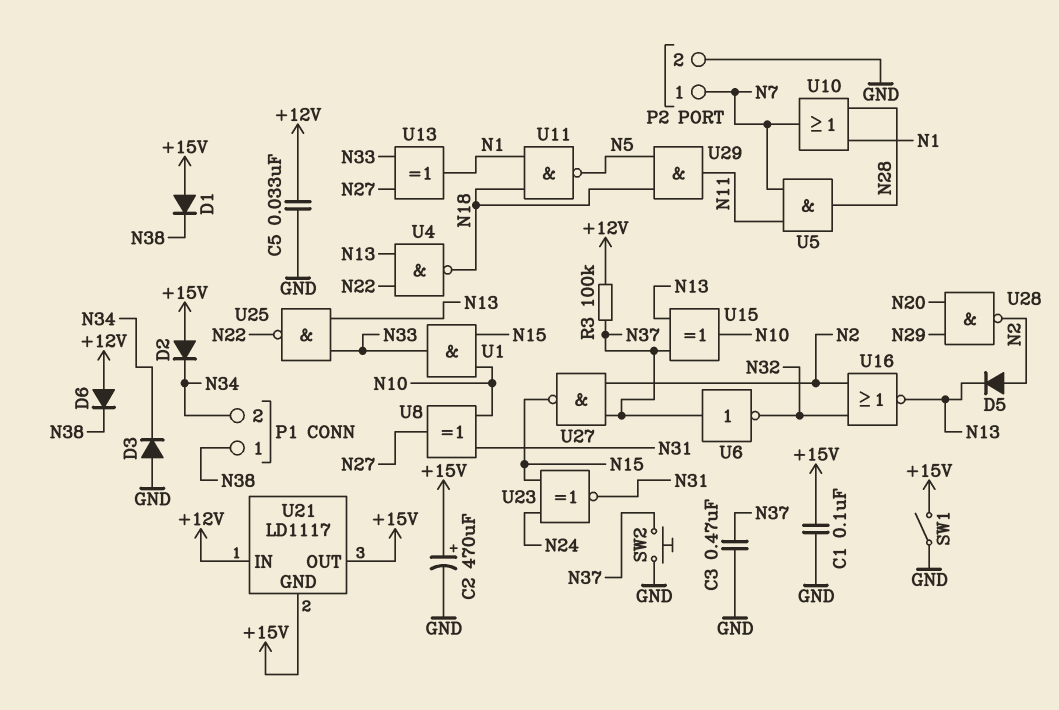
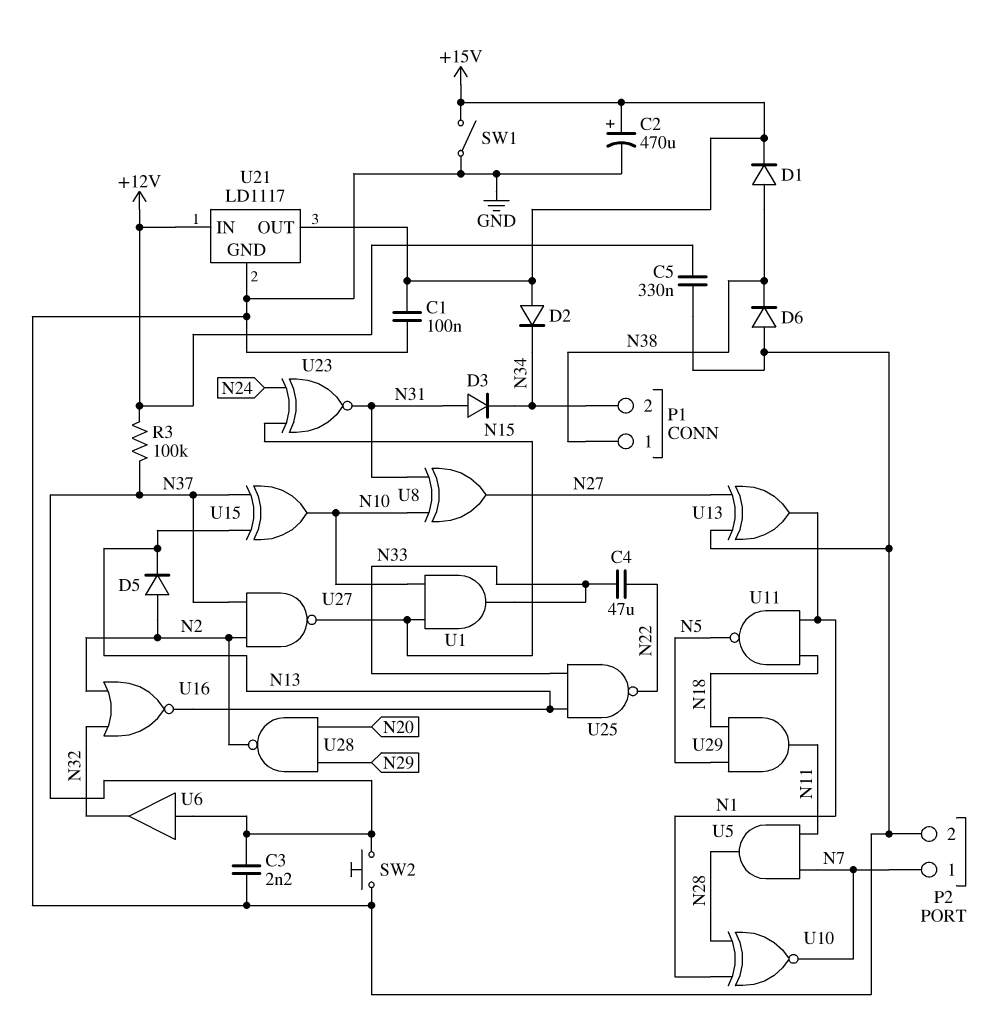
C3: 470nF (GND, N37) -> 2.2nF (GND, N37)
C4: none -> 47uF (N22, N33)
C5: 33nF (+12V, GND) -> 330nF (+12V, GND)
D1: diode (A +15V, K N38) -> diode (A N38, K +15V)
D3: diode (A GND, K N34) -> diode (A N31, K N34)
D6: diode (A +12V, K N38) -> diode (A GND, K N38)
U4: NAND (in N13, in N22, out N18) -> none
U6: NOT (in N37, out N32) -> buffer (in N37, out N32)
U10: OR (in N1, in N28, out N7) -> XNOR (in N1, in N28, out N7)
U13: XOR (in N27, in N33, out N1) -> XOR (in GND, in N27, out N1)
U21 pin GND: +15V -> GND

